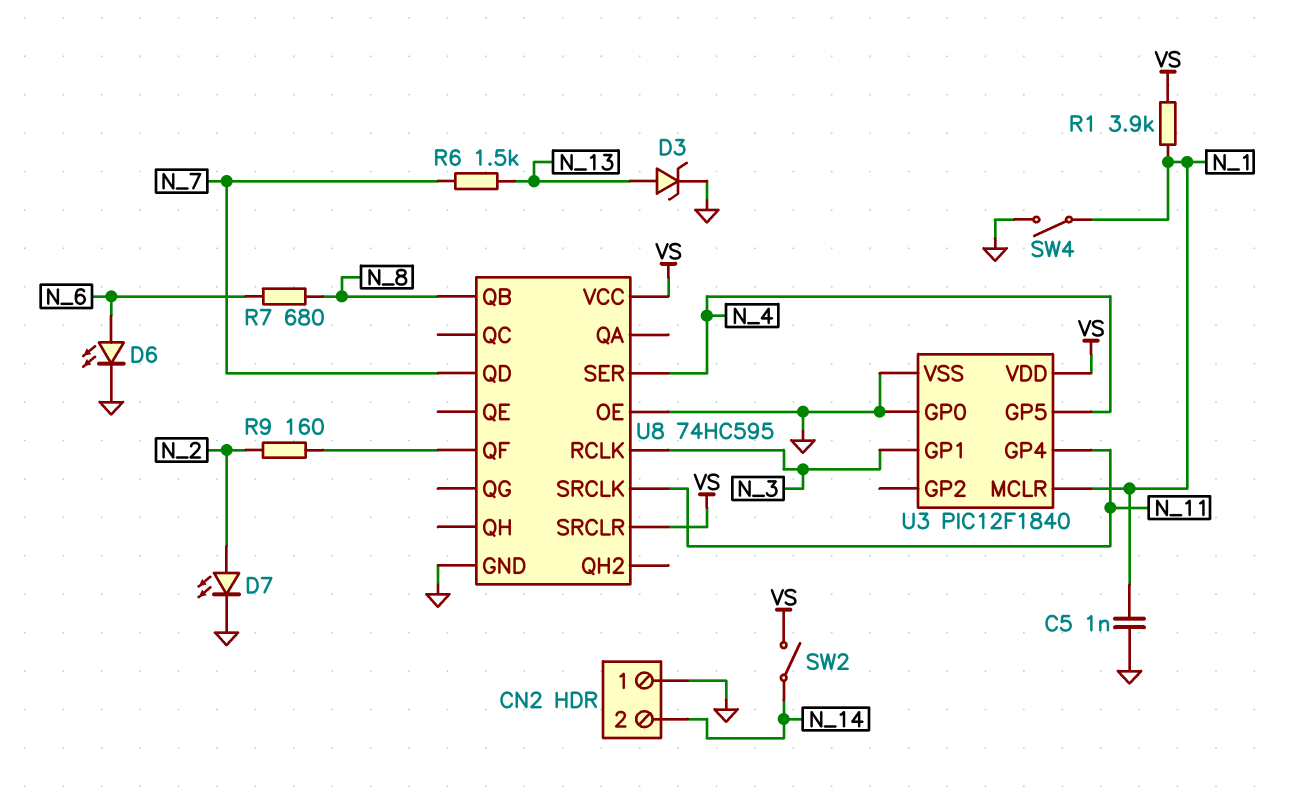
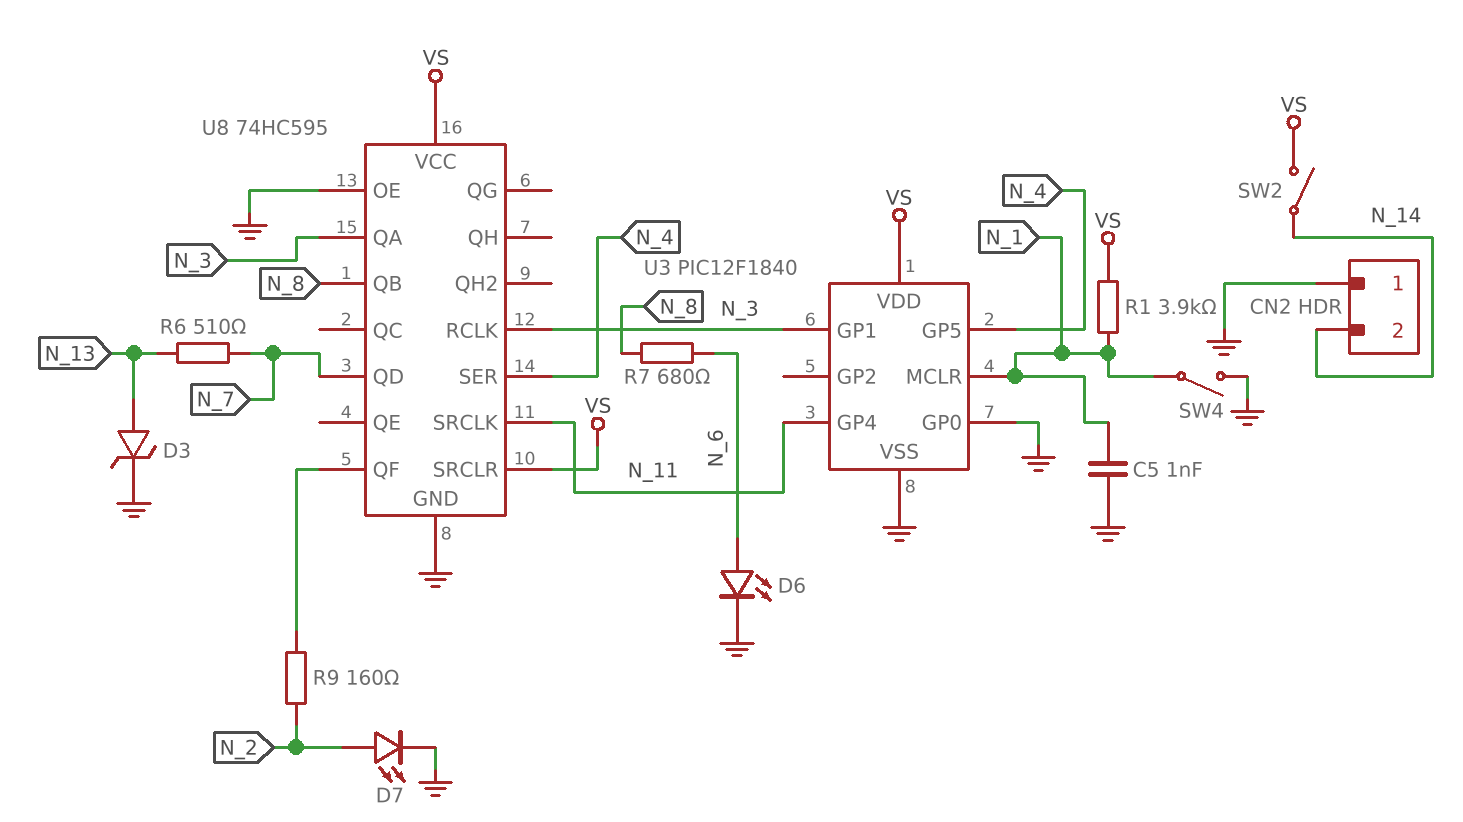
R6: 1.5k (N_7, N_13) -> 510 (N_7, N_13)
U8 pin QA: none -> N_3

